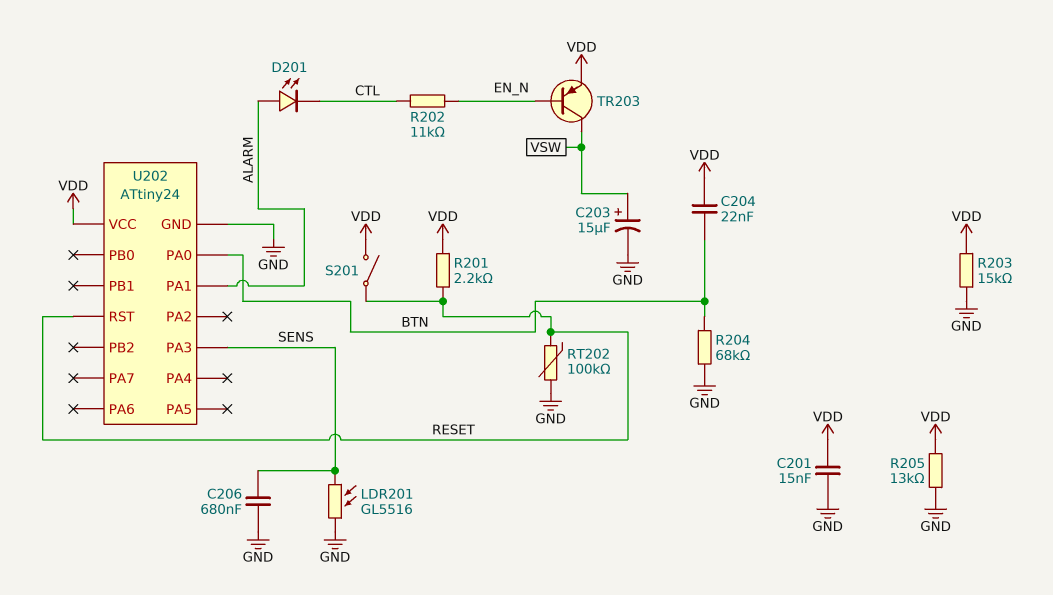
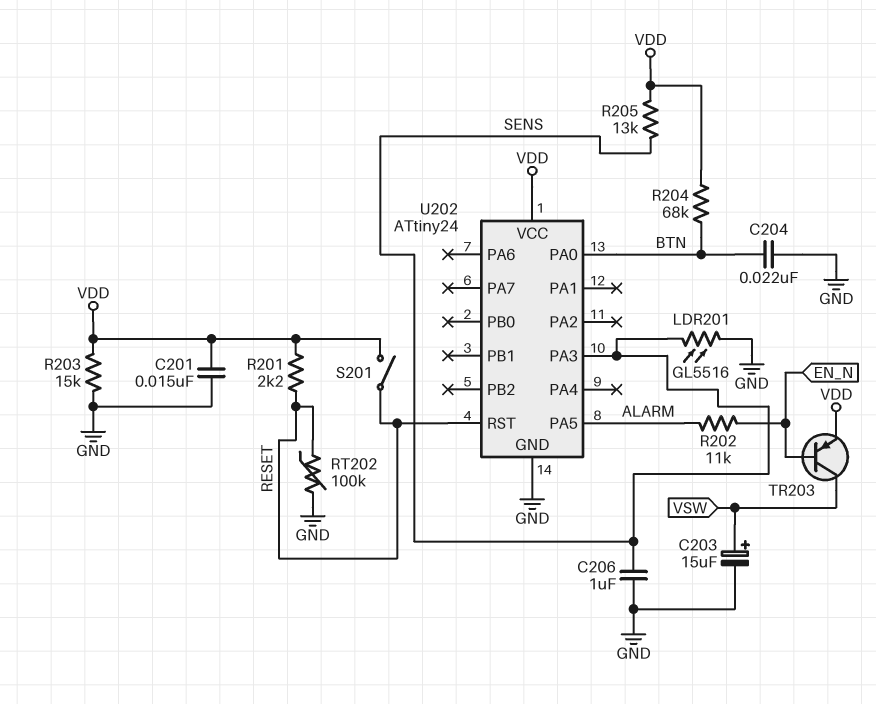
C204: 22nF (BTN, VDD) -> 22nF (BTN, GND)
C206: 680nF (GND, SENS) -> 1uF (GND, SENS)
D201: LED (A ALARM, K CTL) -> none
R202: 11k (CTL, EN_N) -> 11k (ALARM, EN_N)
R204: 68k (BTN, GND) -> 68k (BTN, VDD)
R205: 13k (GND, VDD) -> 13k (SENS, VDD)
U202 pin PA1: ALARM -> none
U202 pin PA5: none -> ALARM

